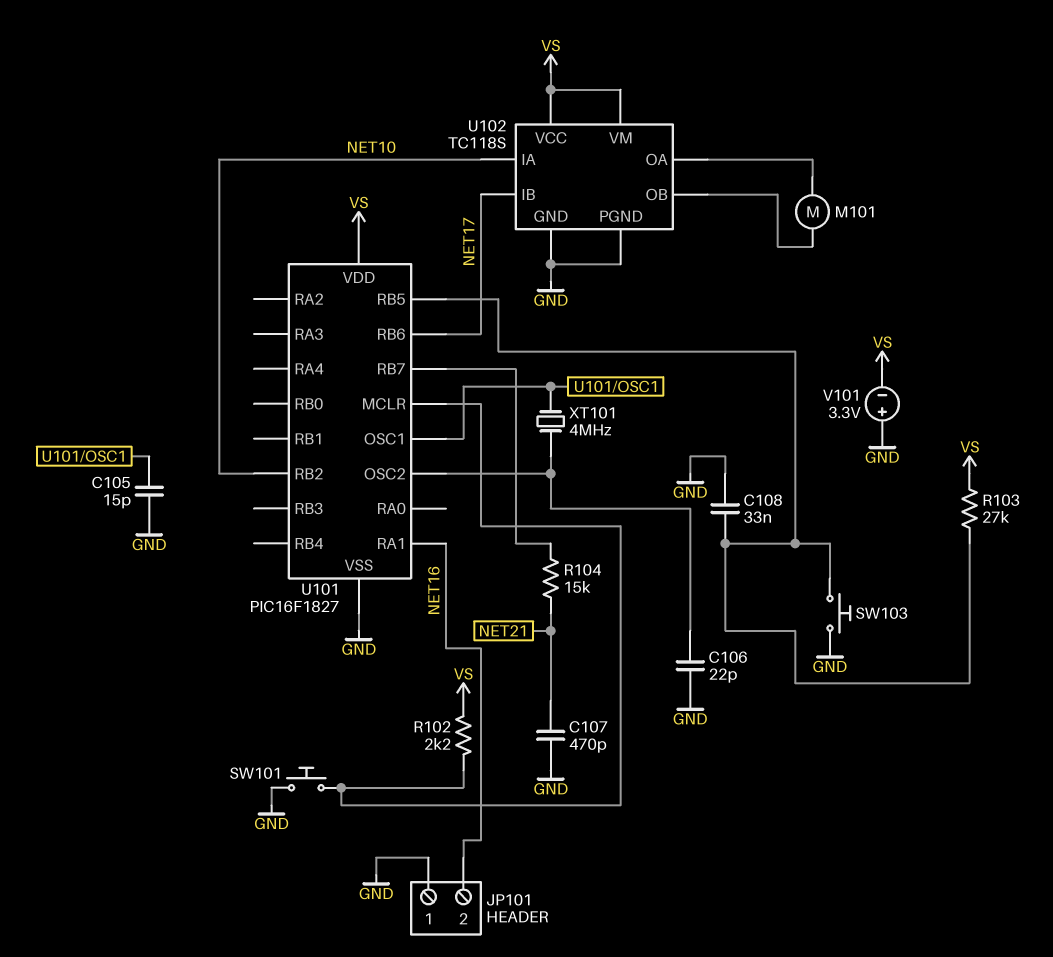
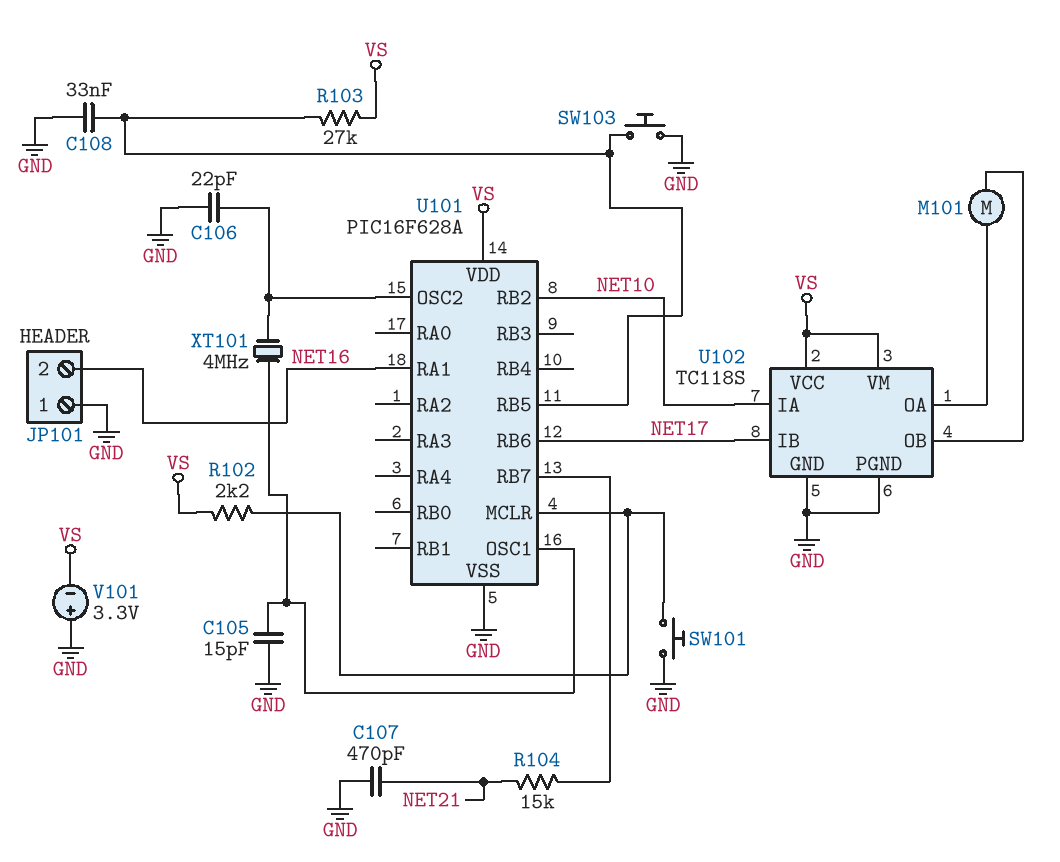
U101: PIC16F1827 -> PIC16F628A

